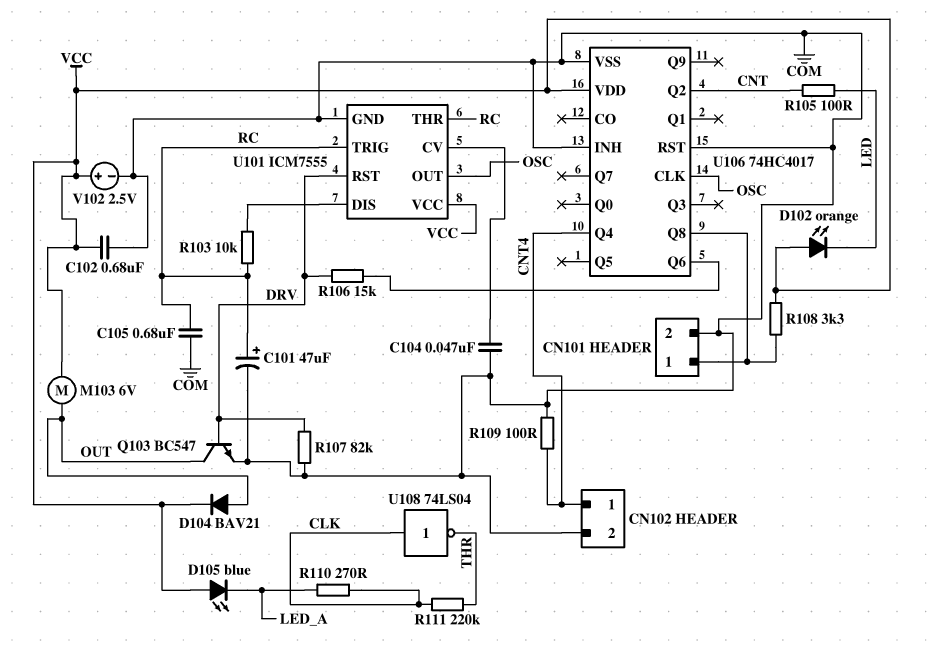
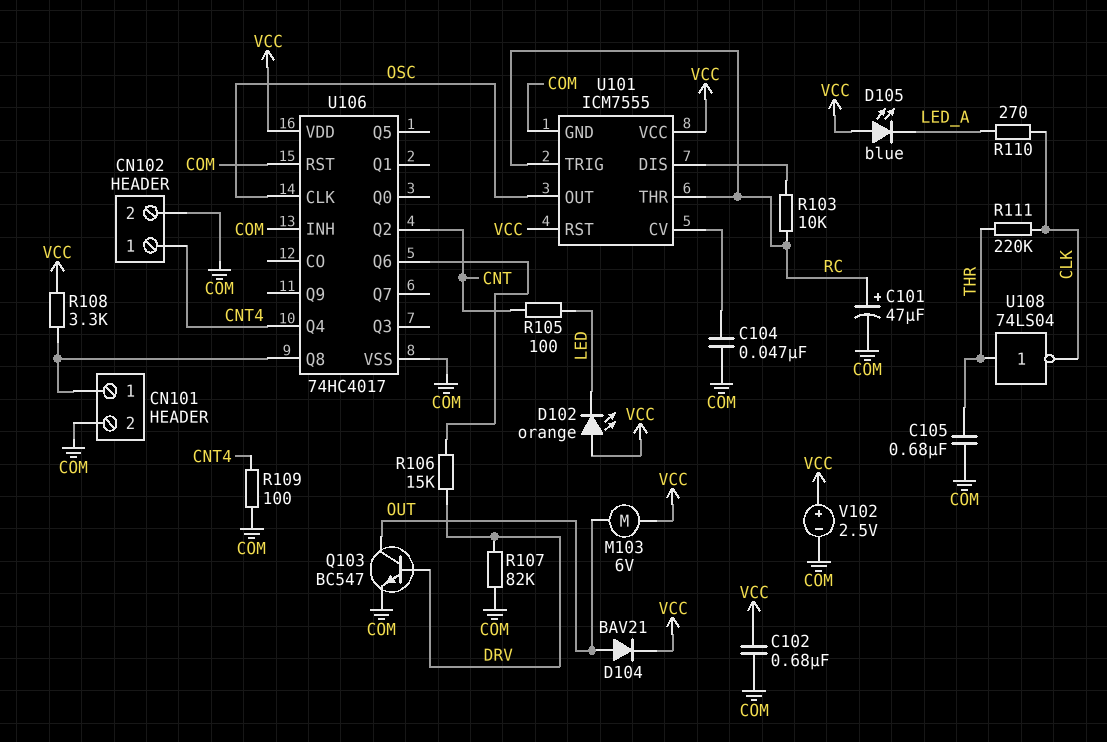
C105: 680nF (COM, RC) -> 680nF (COM, THR)
U101 pin RST: DRV -> VCC
U108: NOT 74LS04 (in CLK, out THR) -> NOT 74LS04 (in THR, out CLK)

